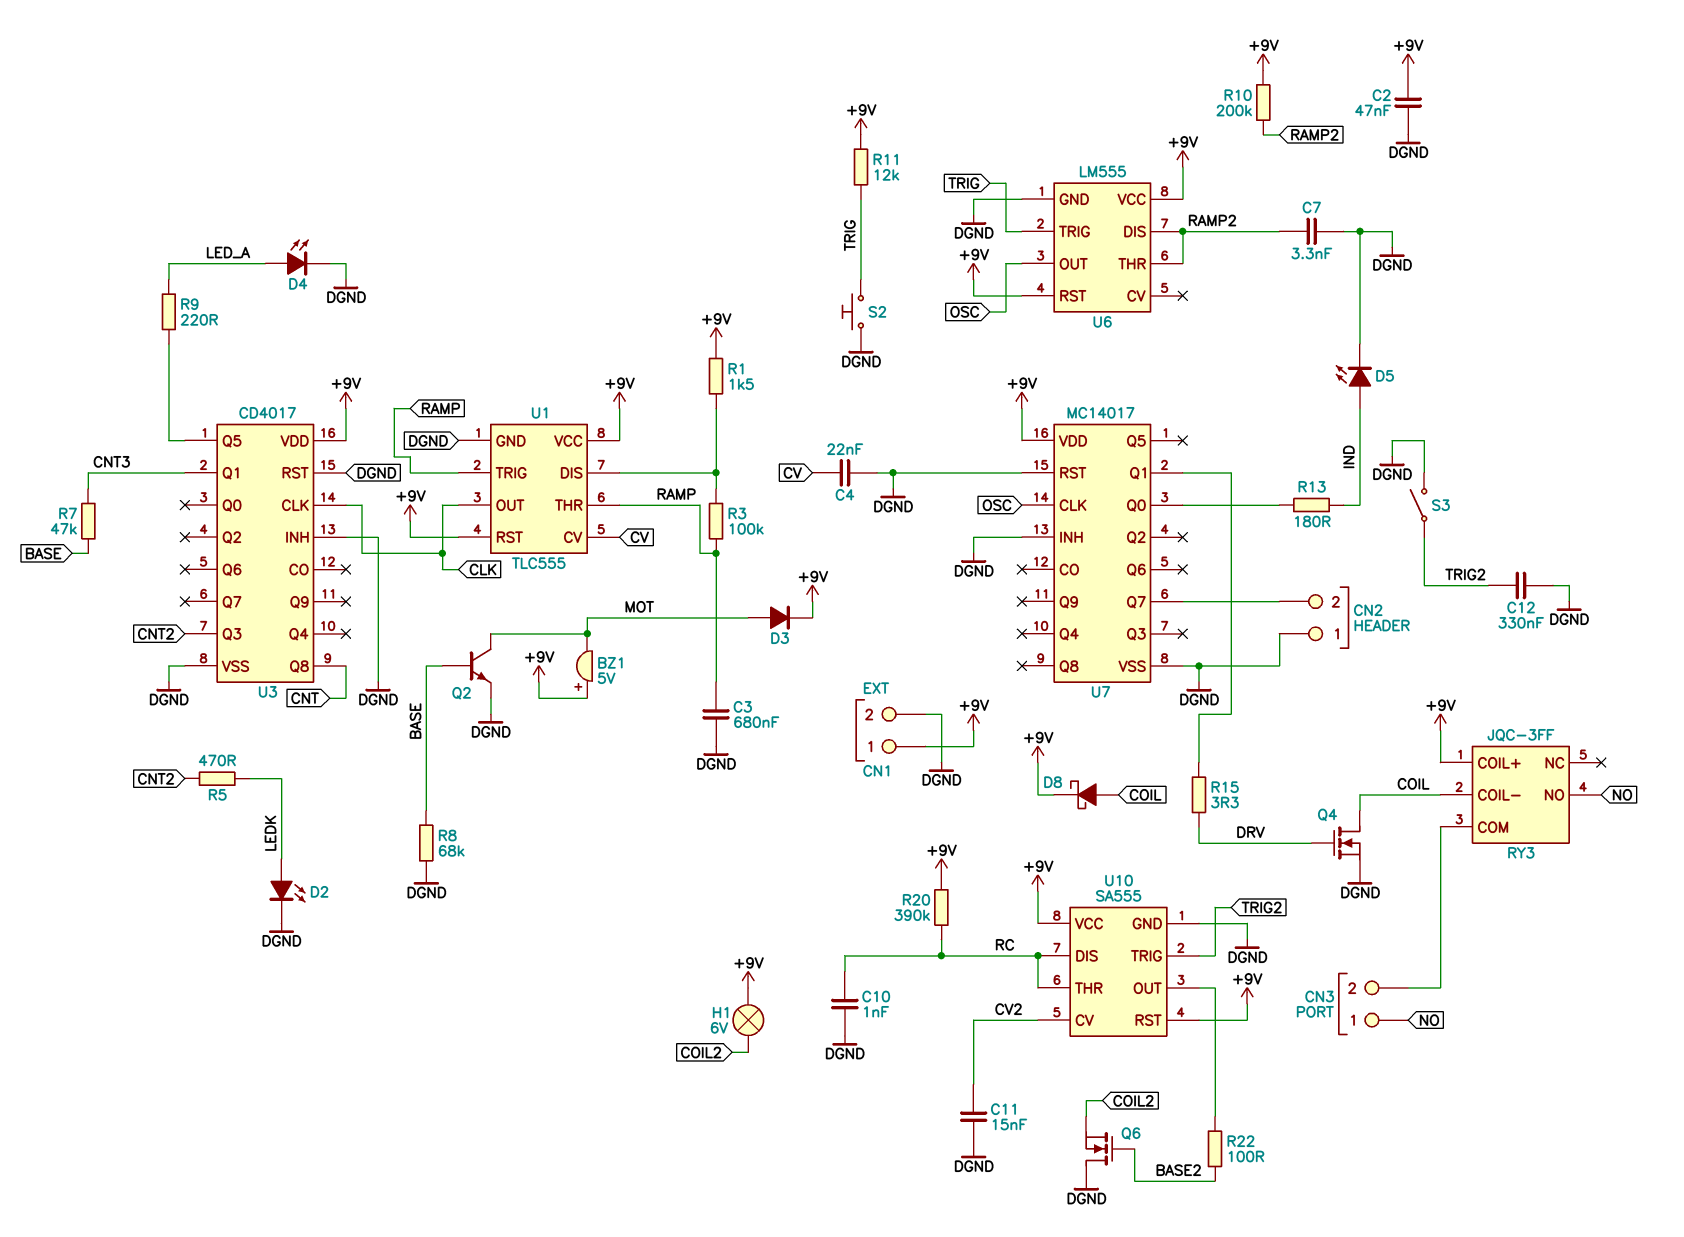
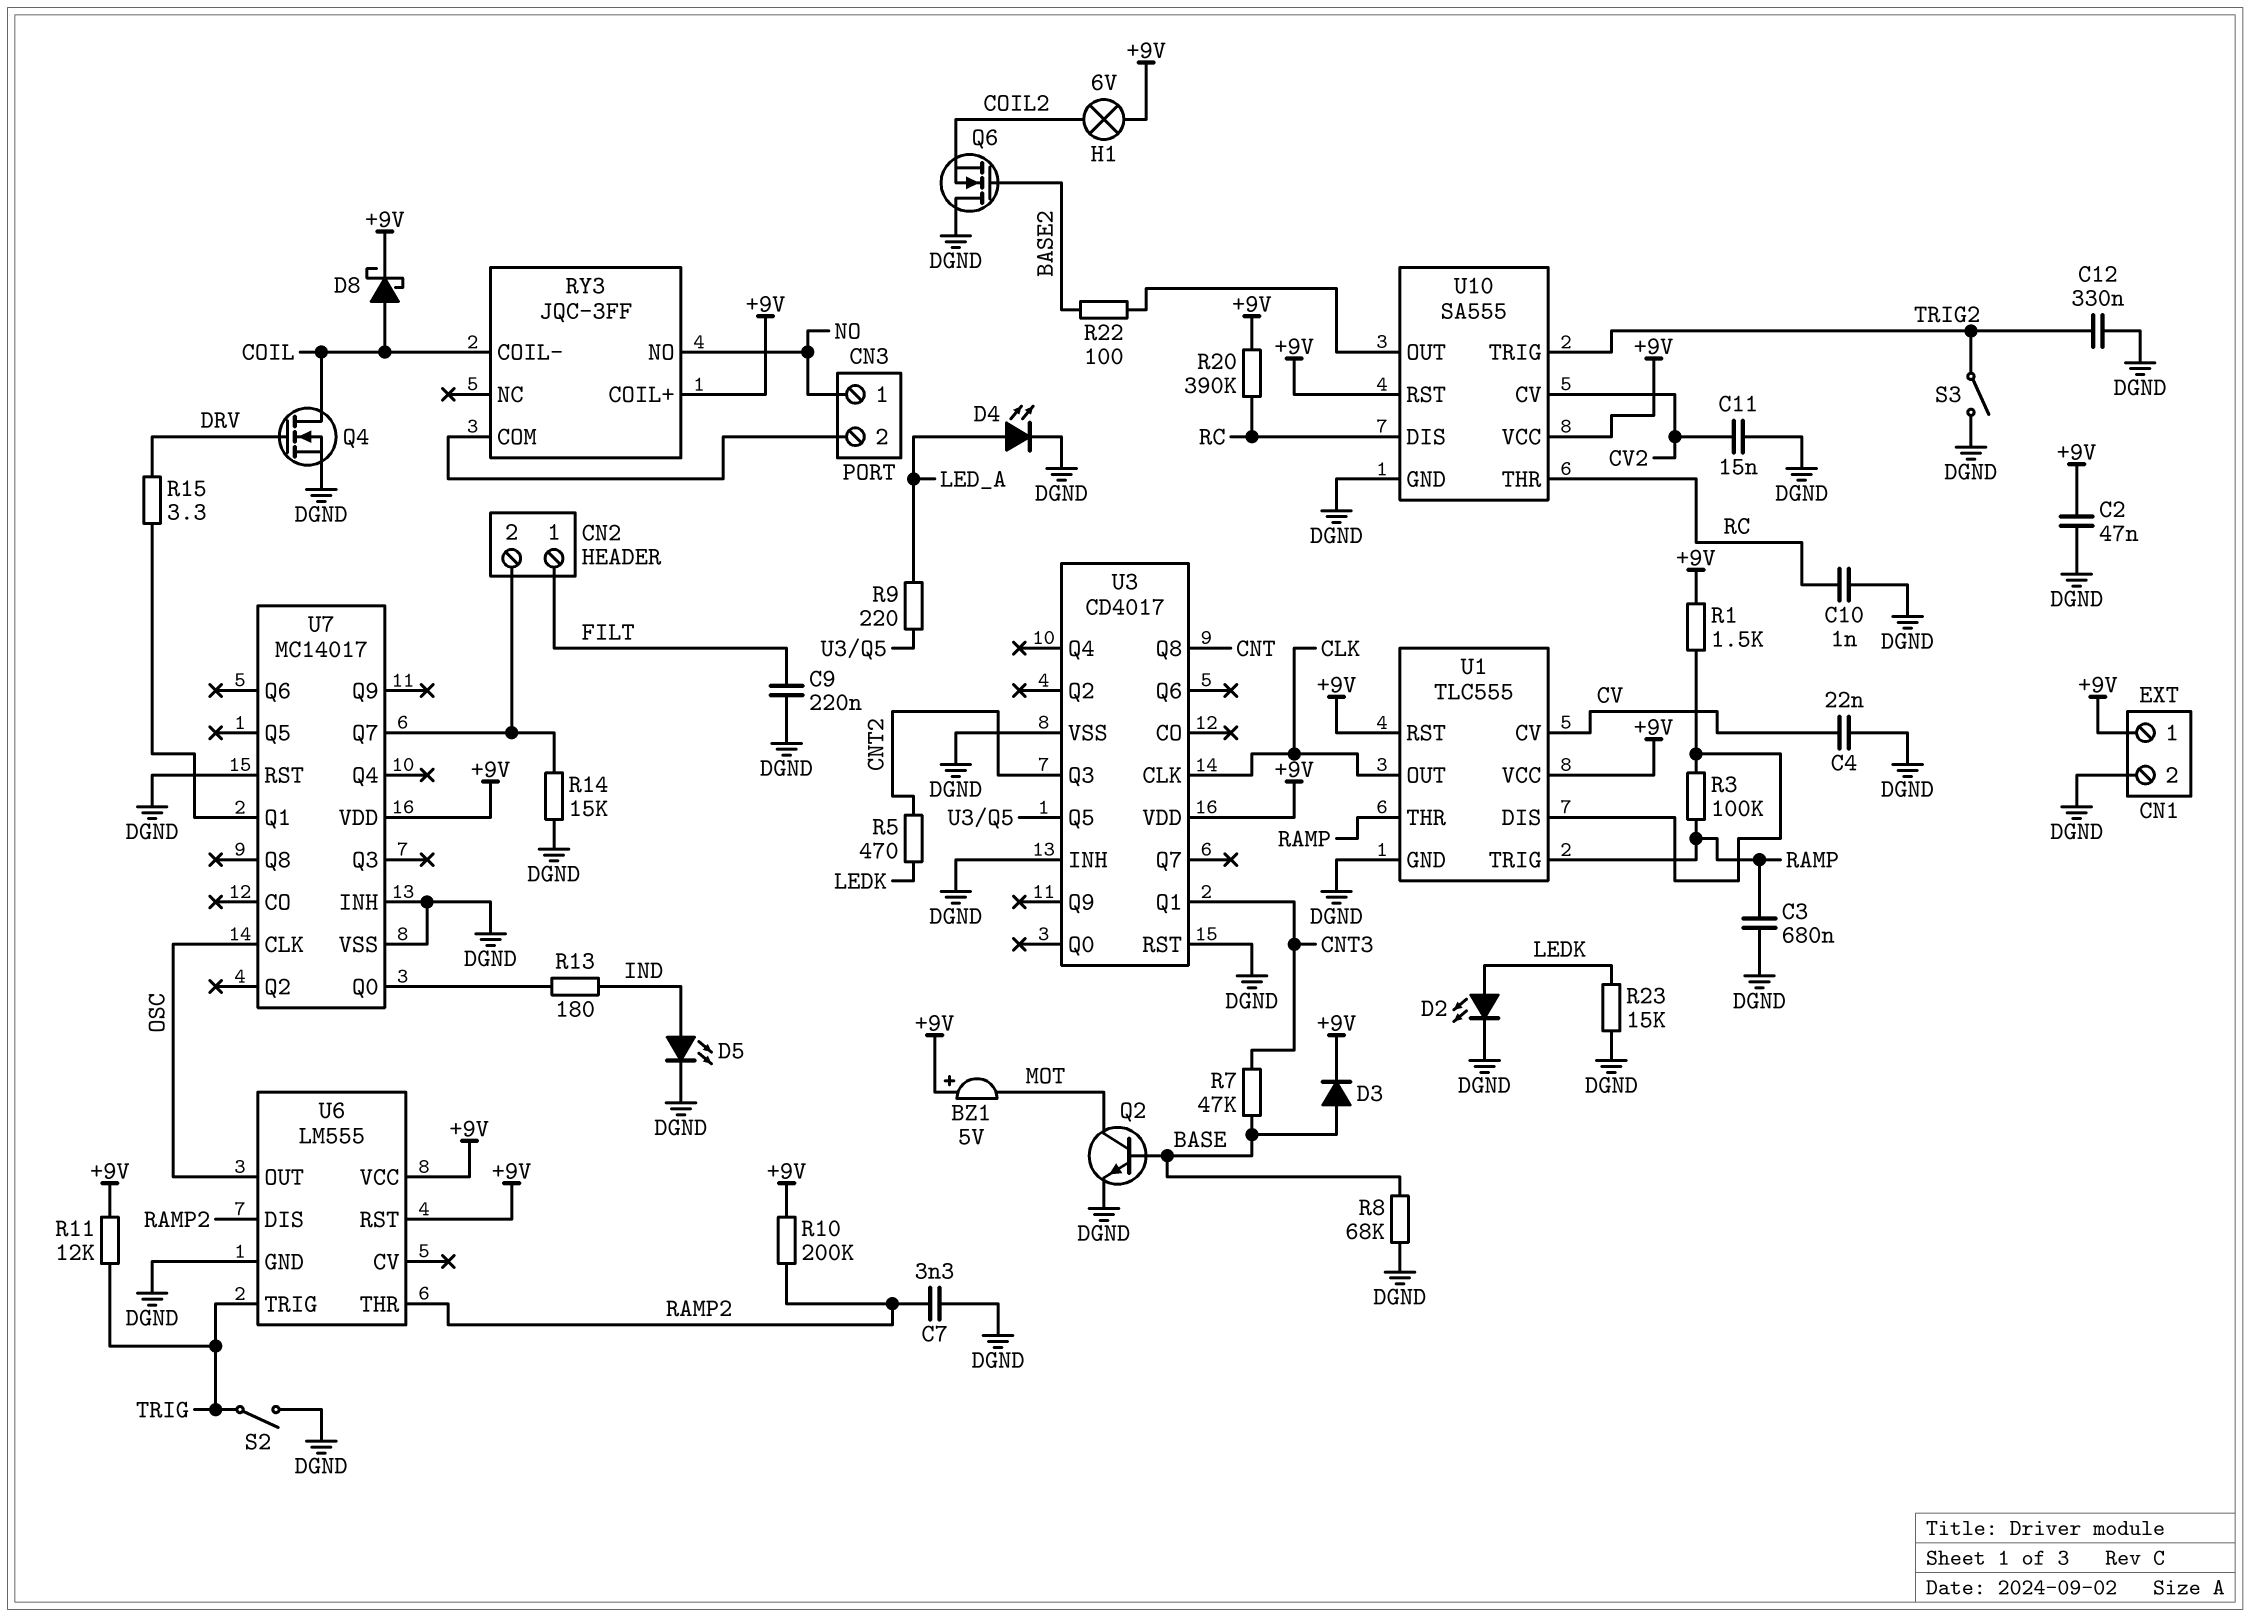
C9: none -> 220nF (DGND, FILT)
CN2 pin 1: DGND -> FILT
D3: diode (A MOT, K +9V) -> diode (A BASE, K +9V)
R14: none -> 15k (CN2/2, DGND)
R23: none -> 15k (DGND, LEDK)
S2: button (DGND, TRIG) -> switch (DGND, TRIG)

